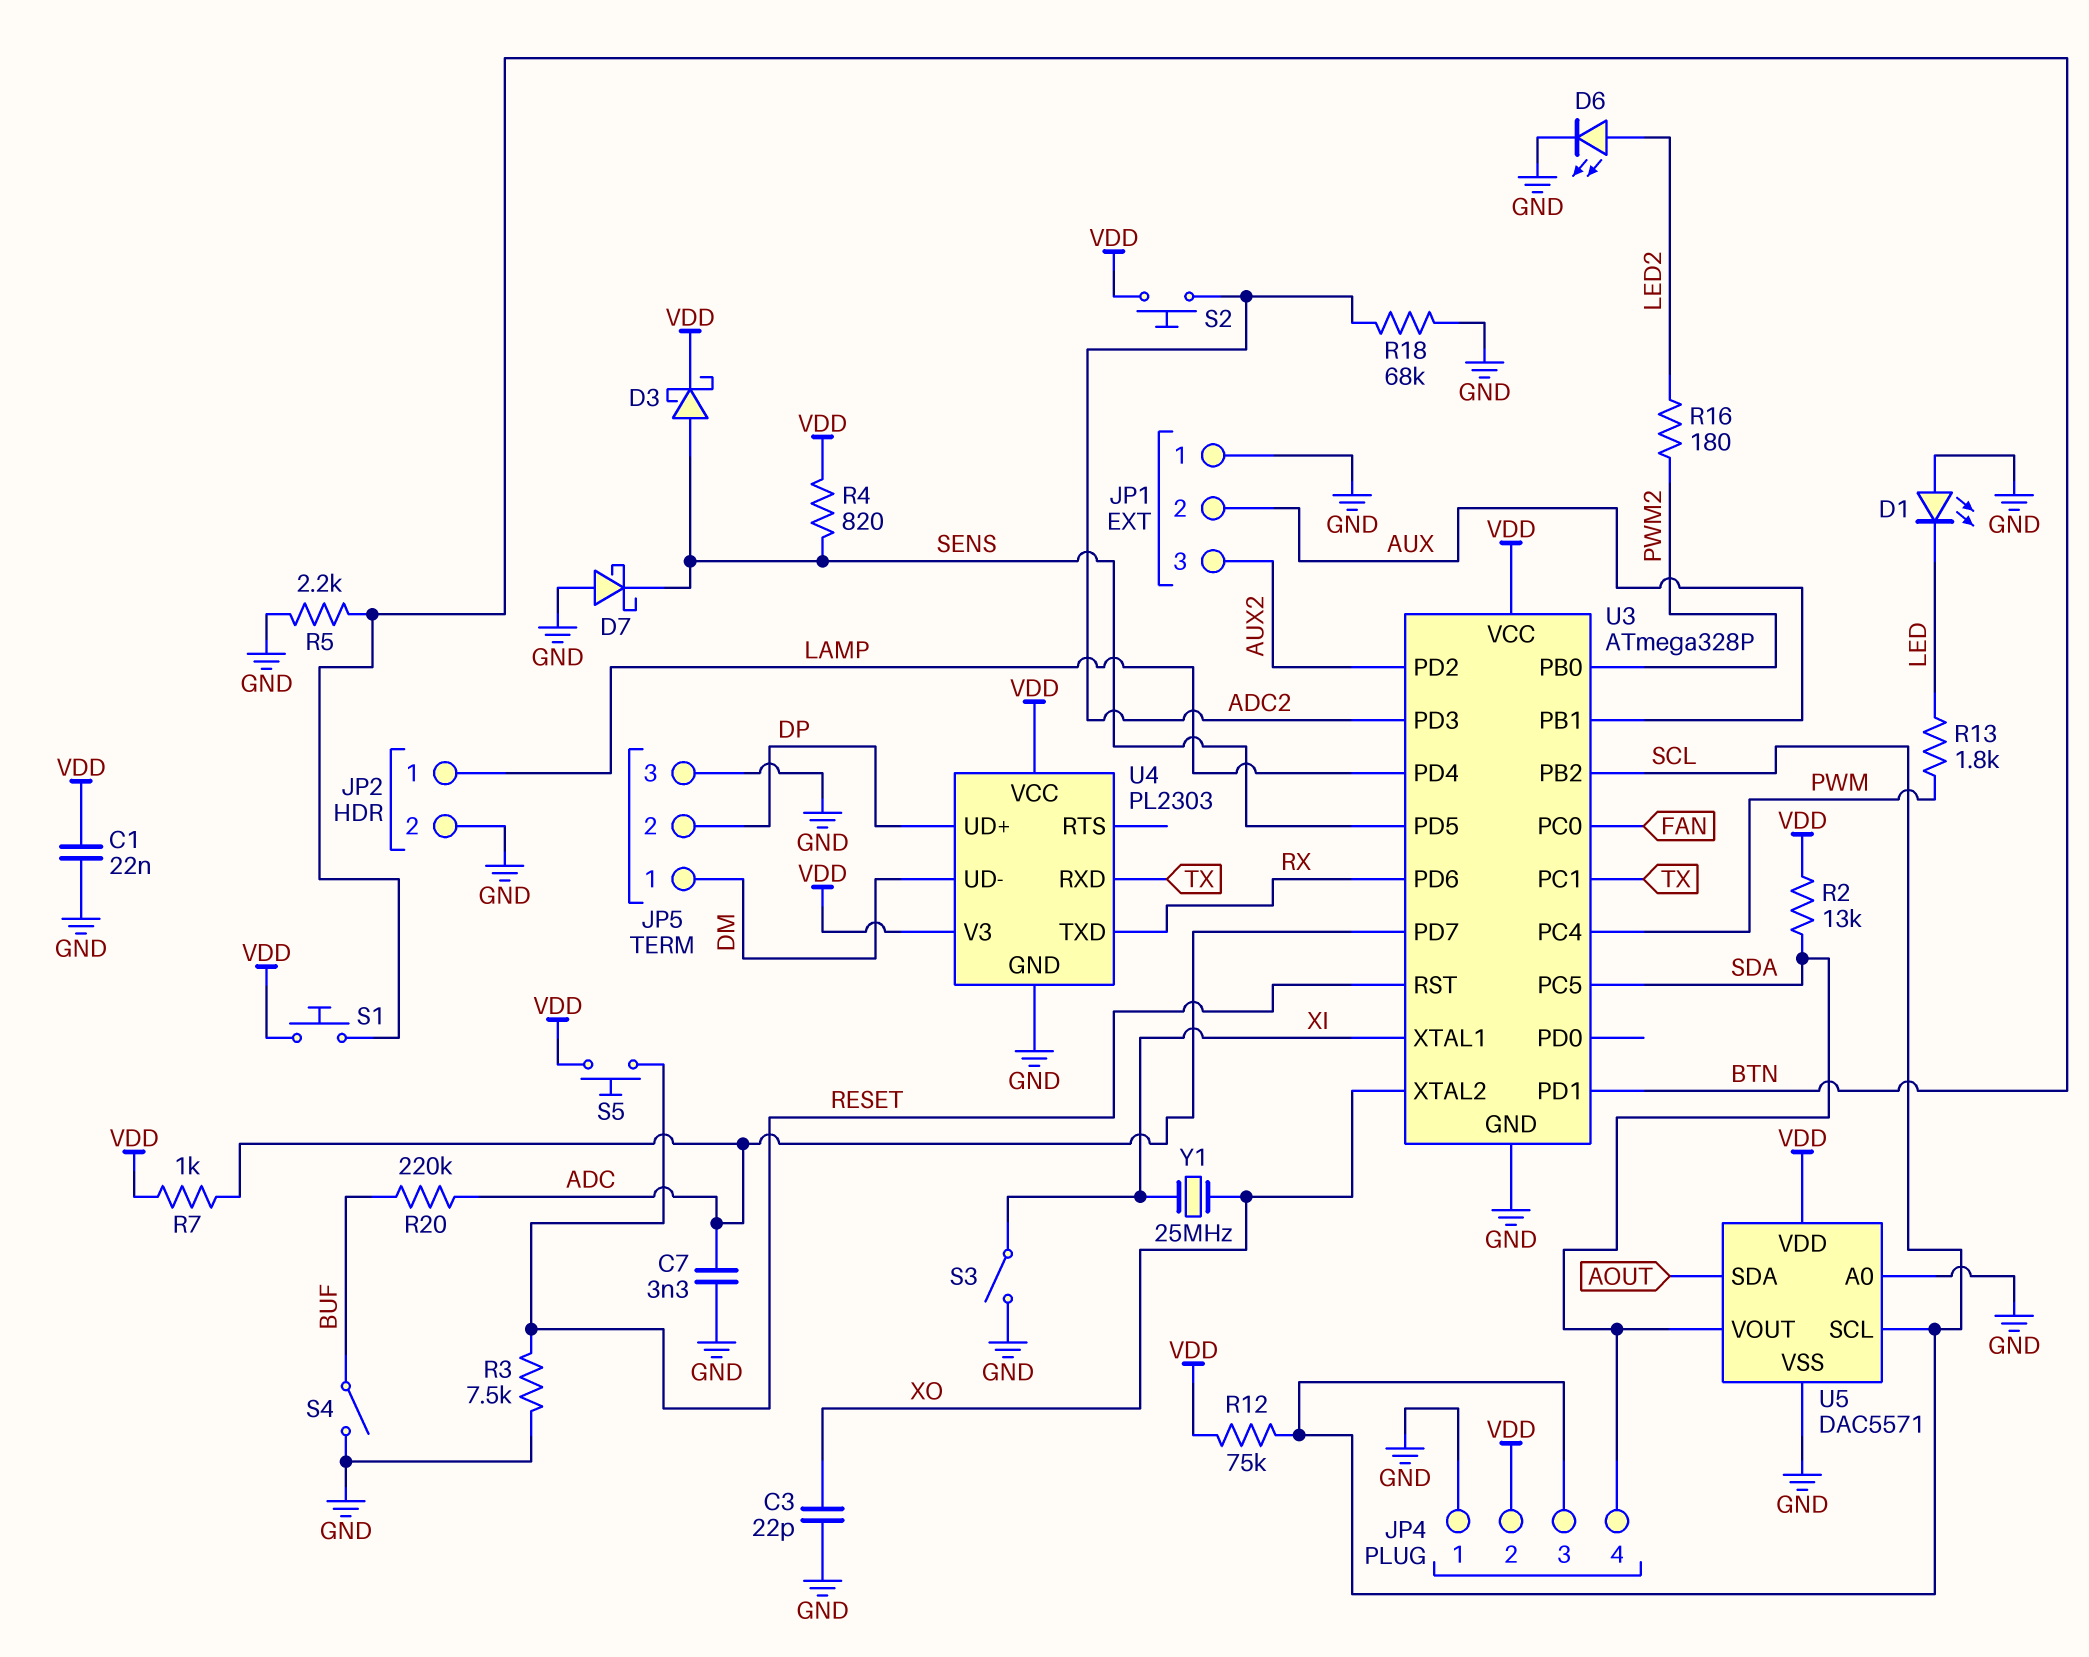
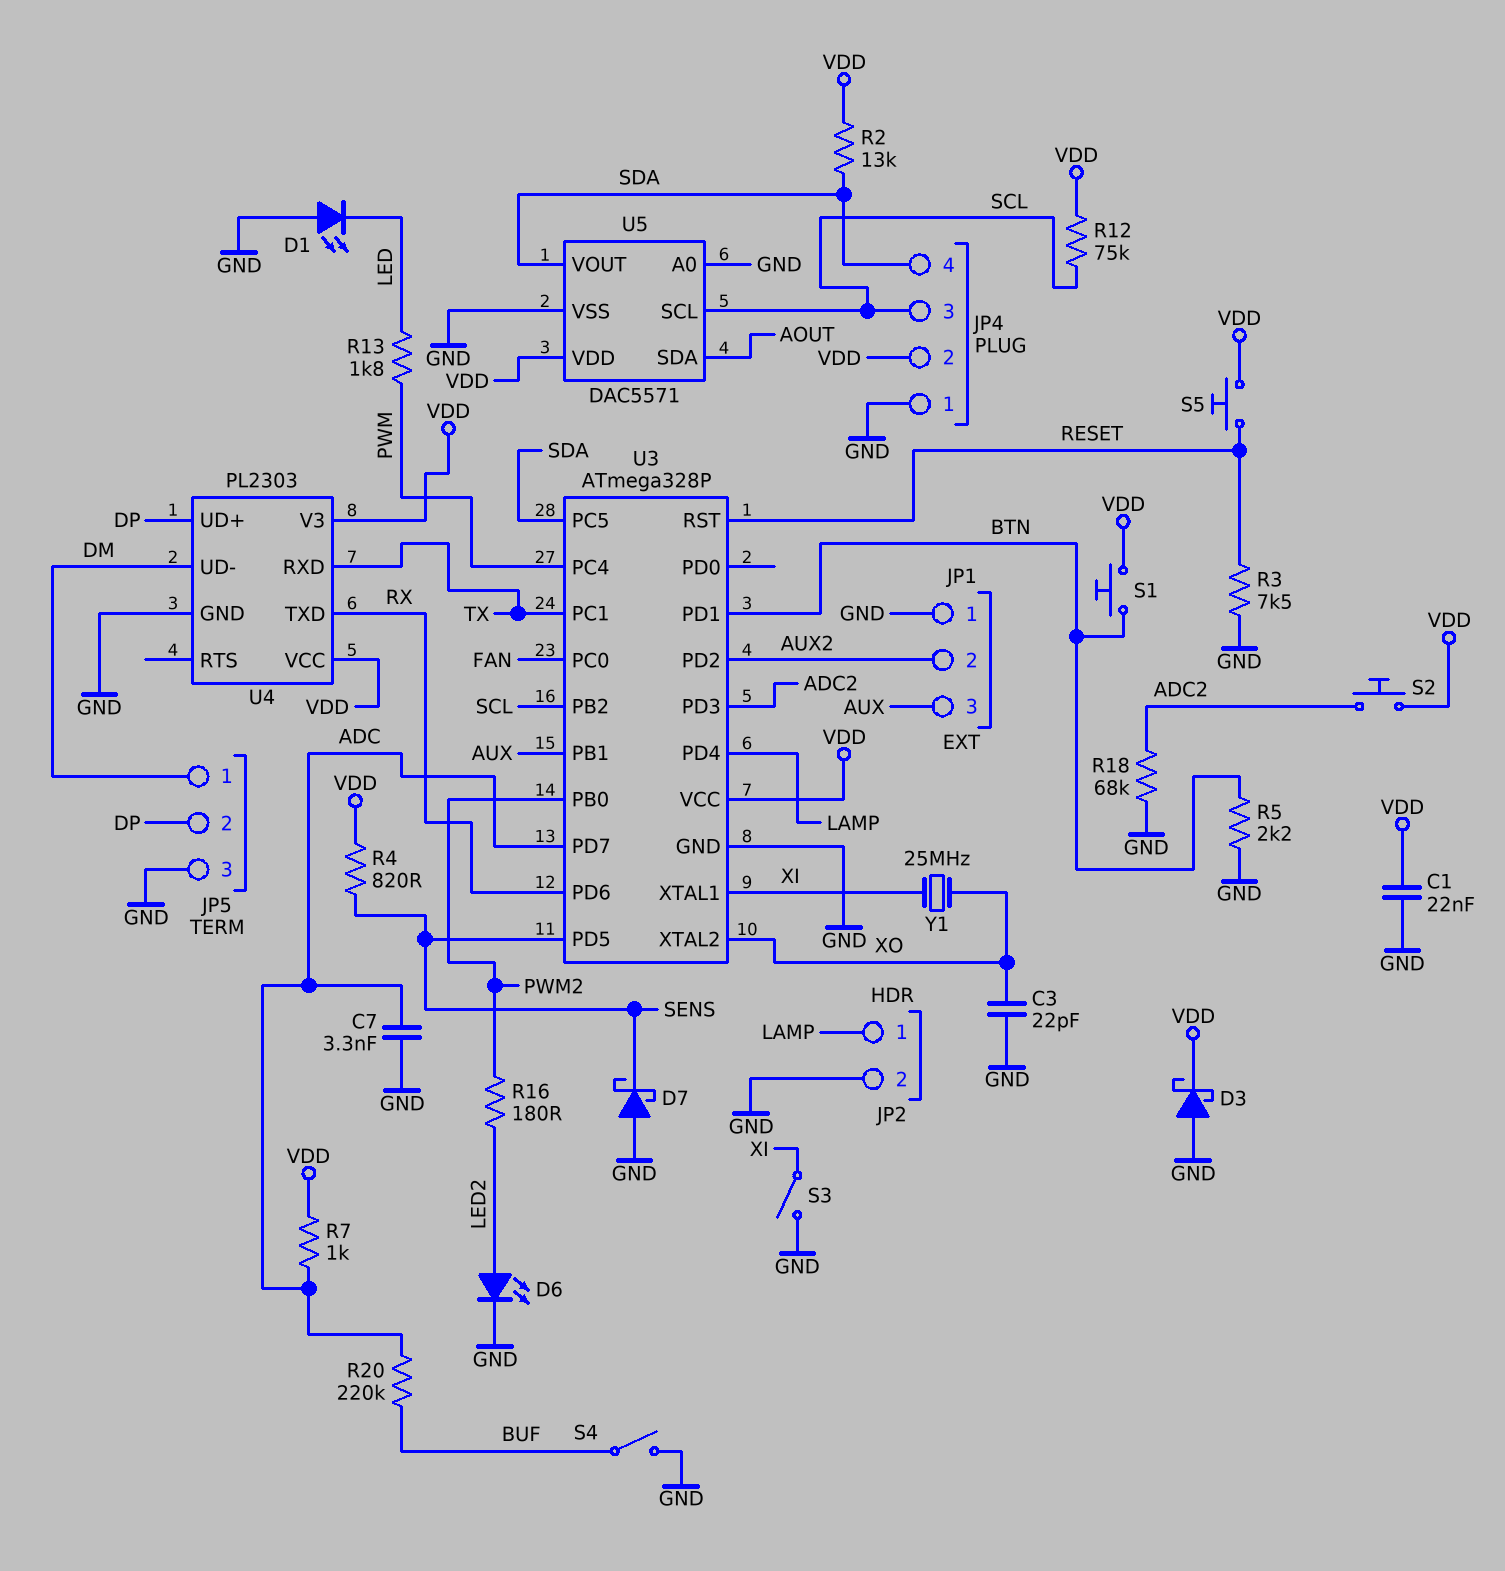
D3: schottky (A SENS, K VDD) -> schottky (A GND, K VDD)
JP1 pin 2: AUX -> AUX2
JP1 pin 3: AUX2 -> AUX

